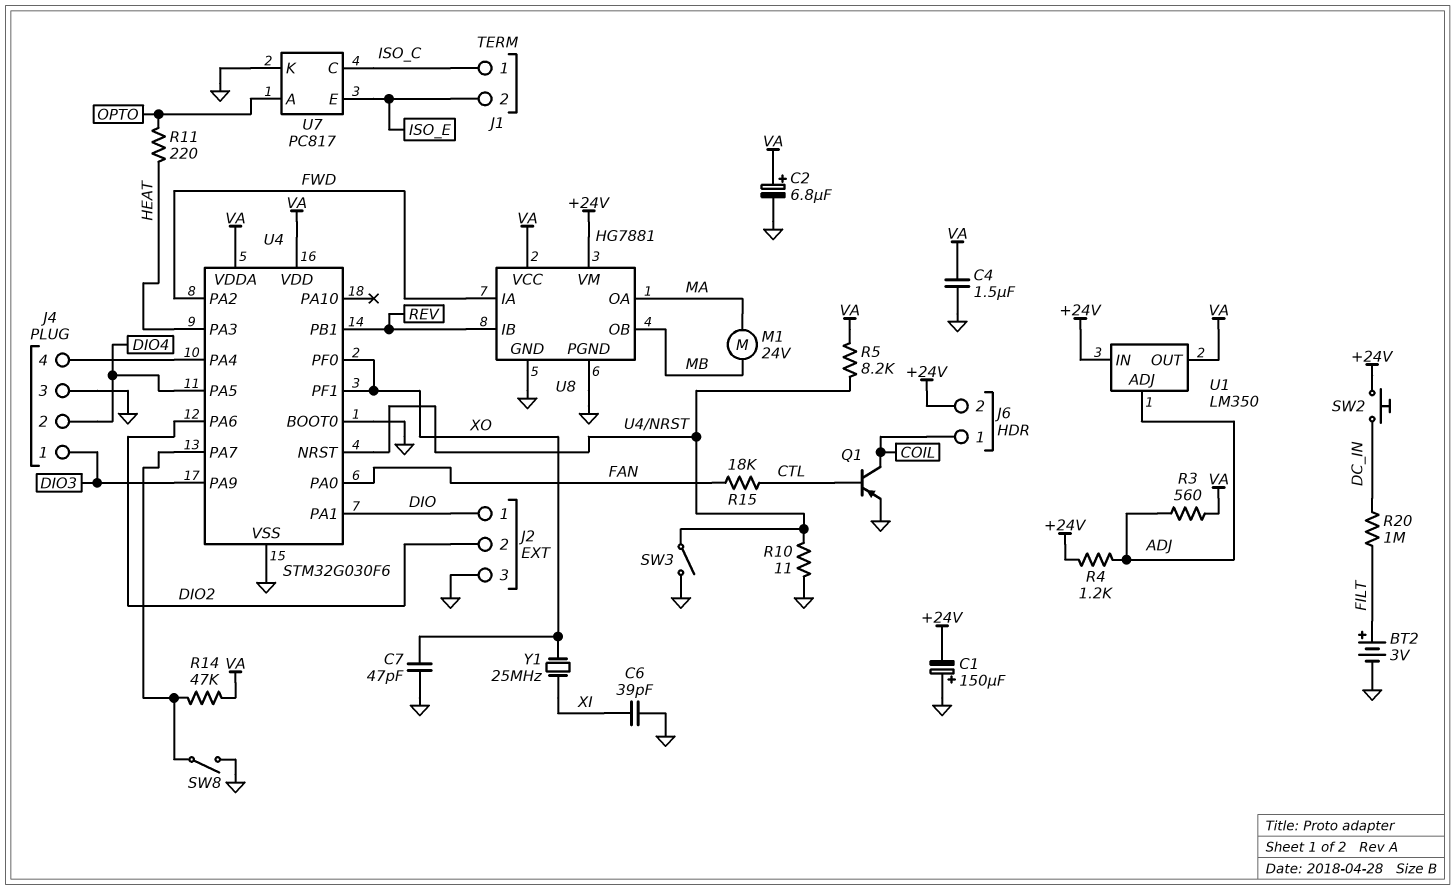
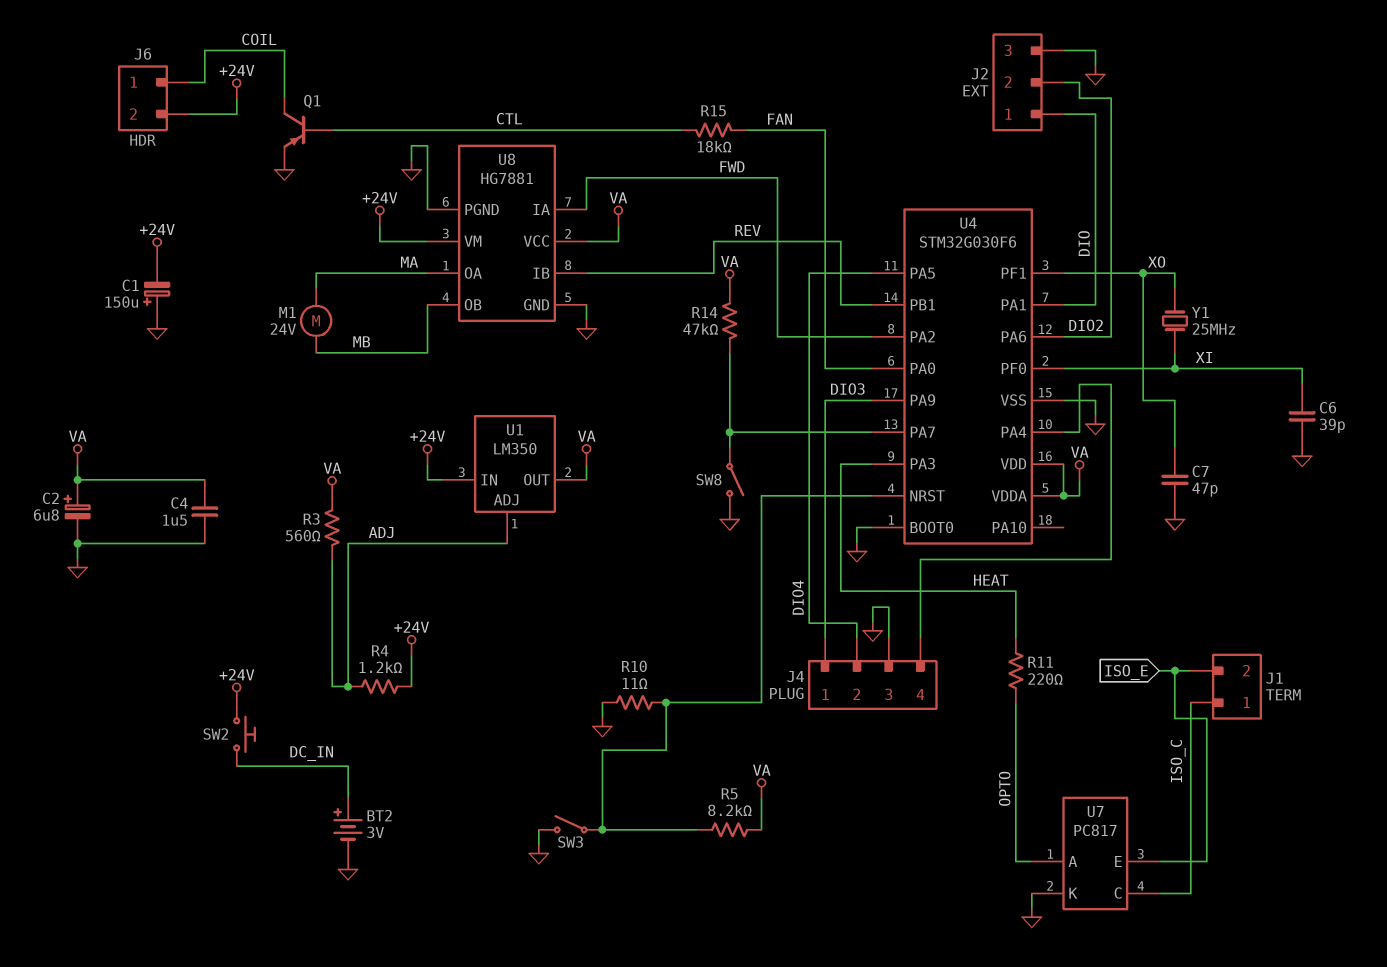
BT2: 3V (plus FILT, minus GND) -> 3V (plus DC_IN, minus GND)
R20: 1M (DC_IN, FILT) -> none
U4 pin PF0: XO -> XI

